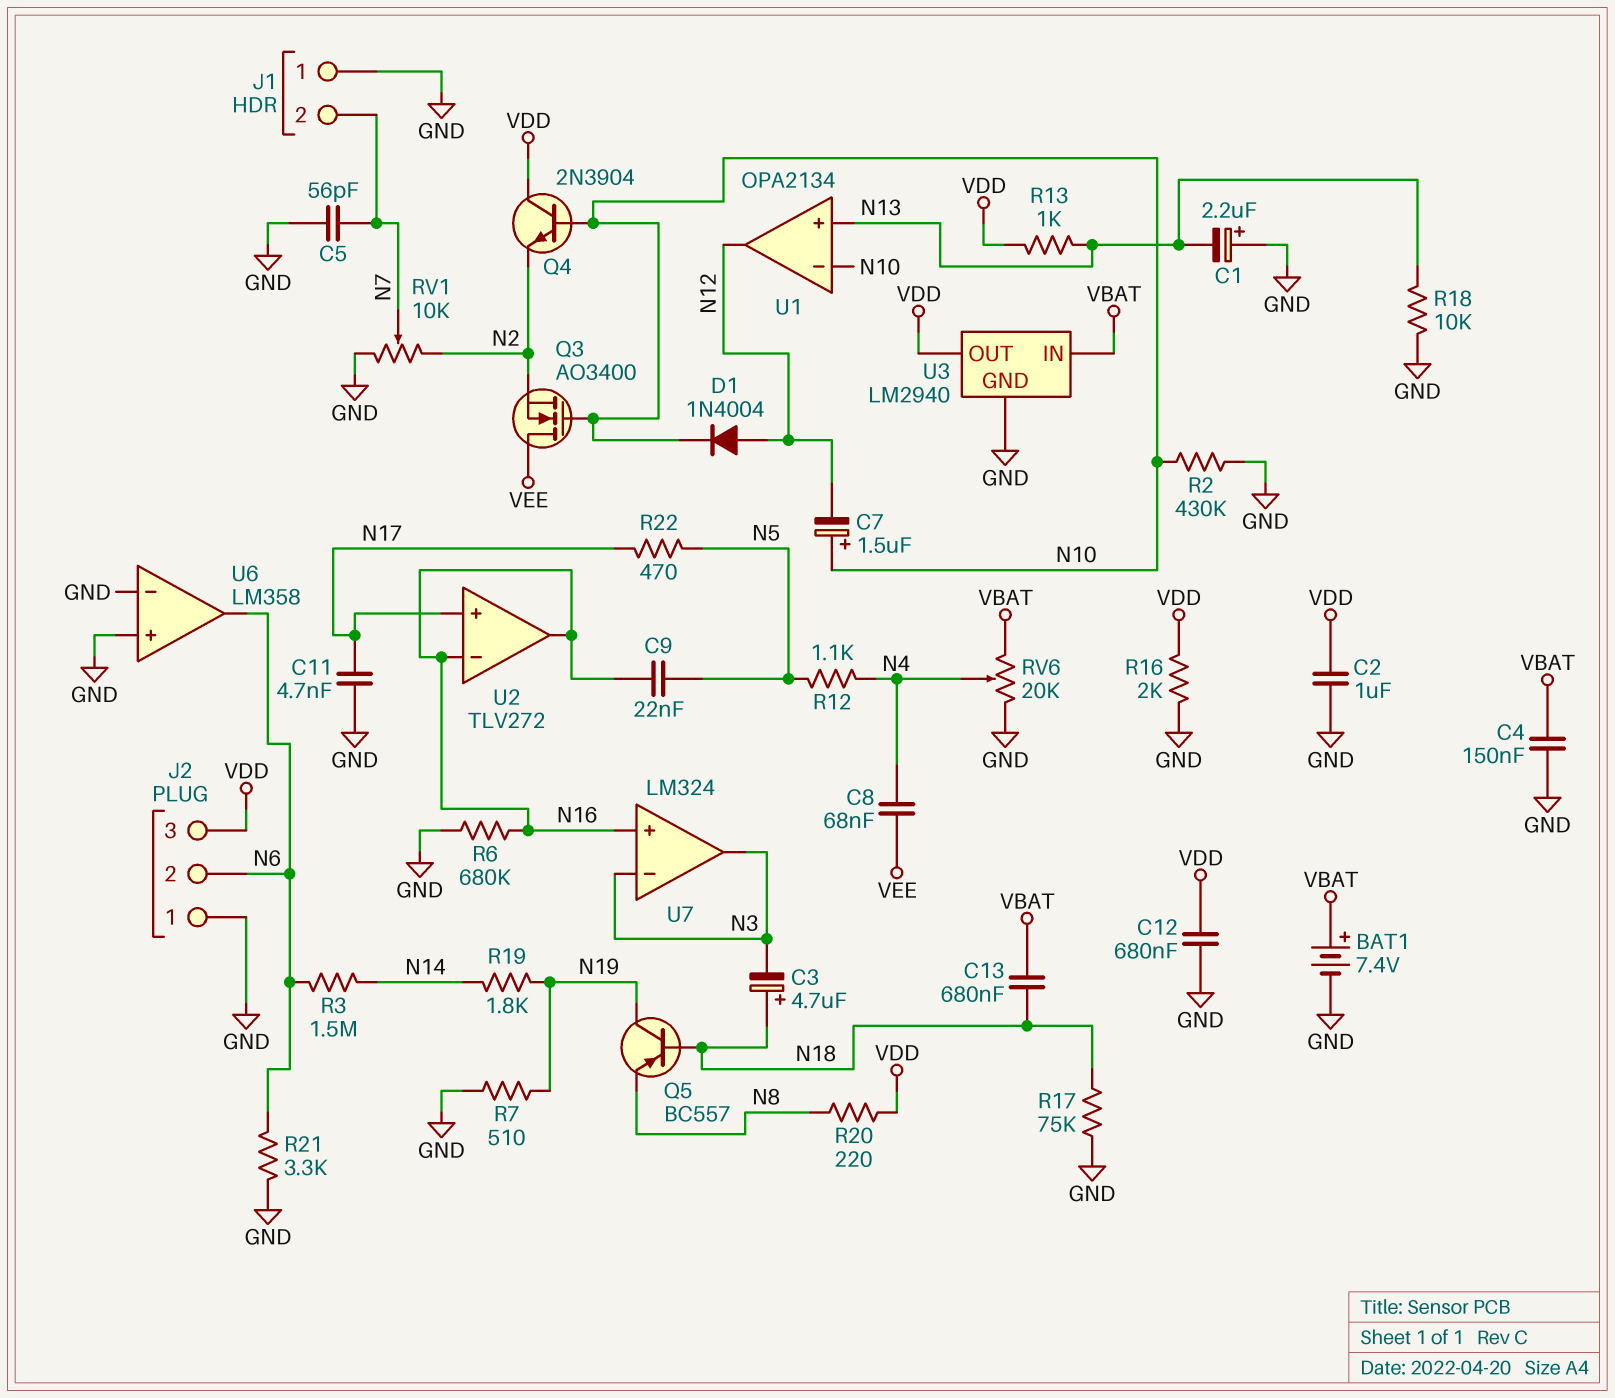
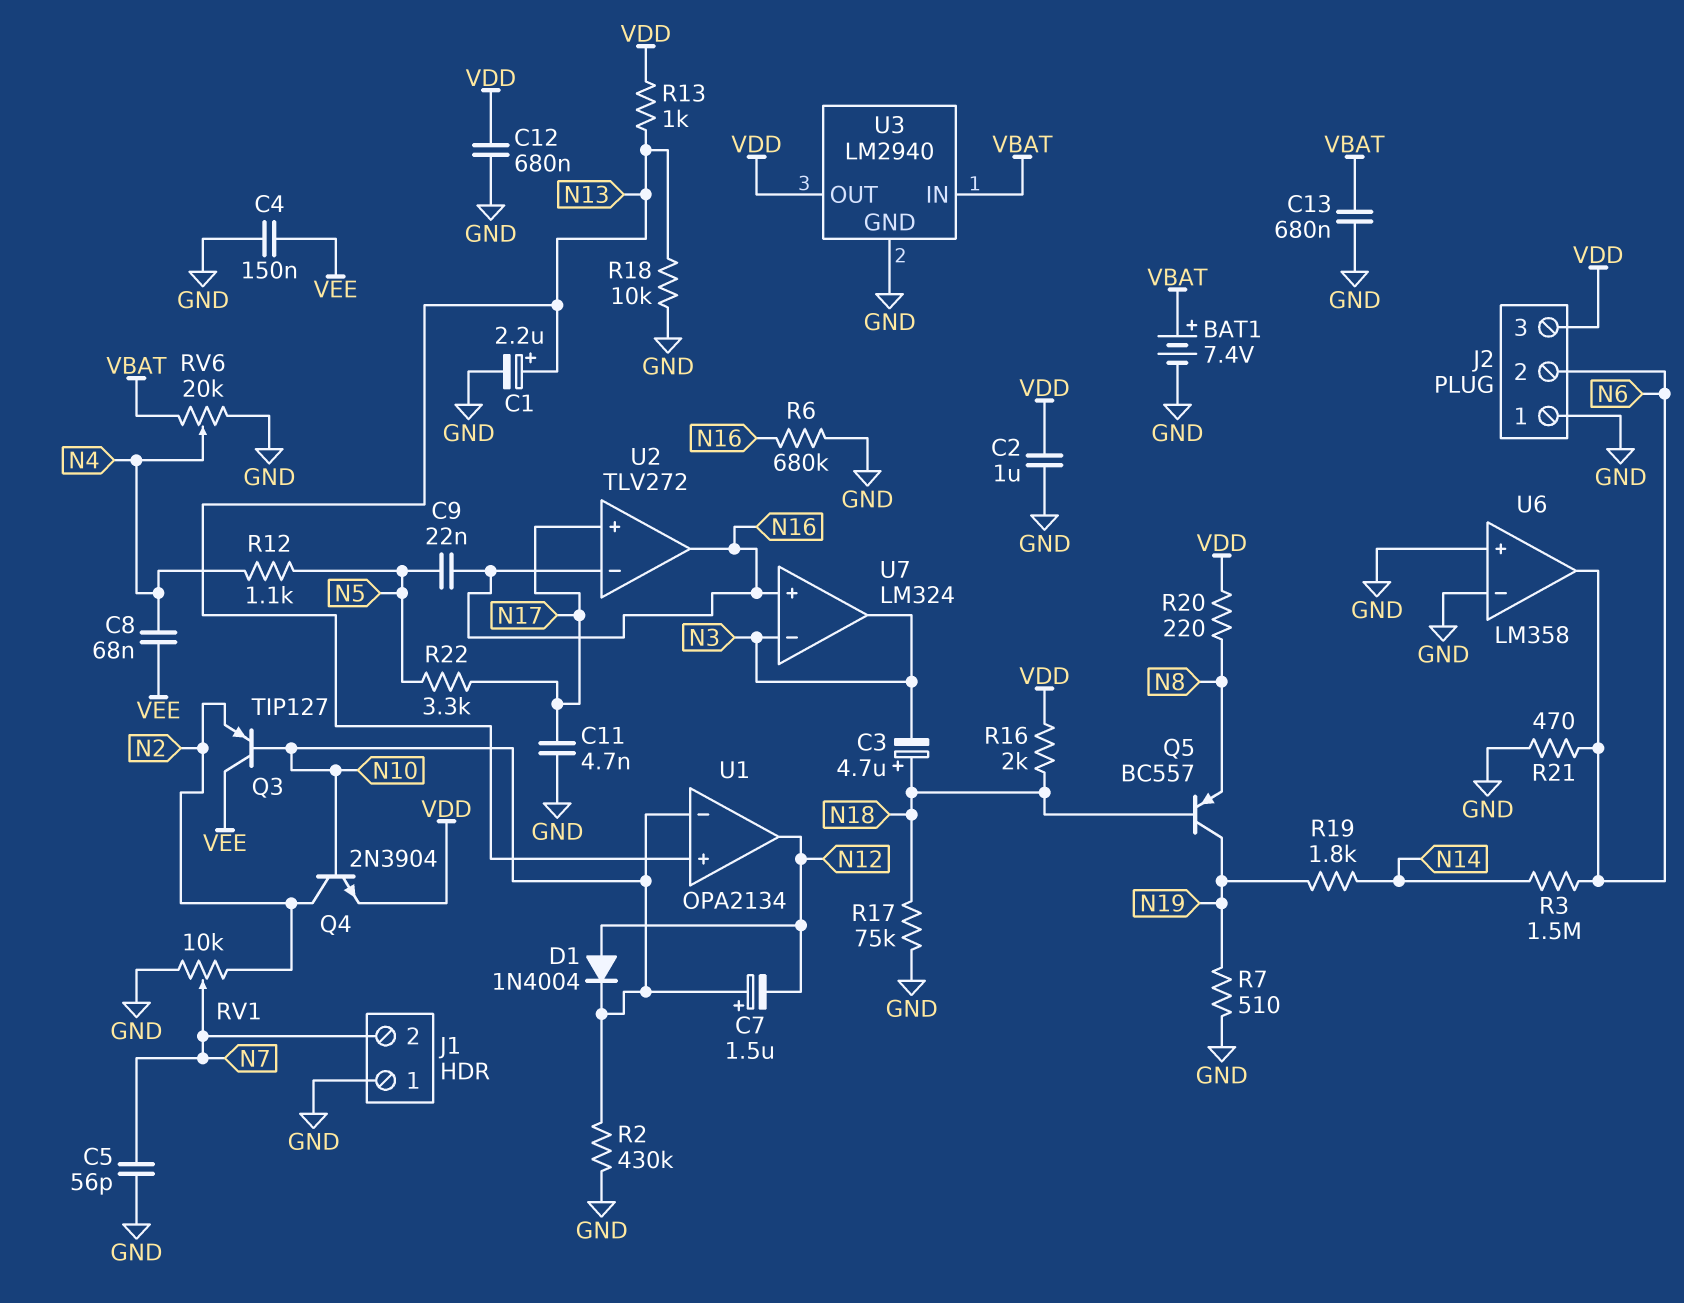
C1: 2.2uF (plus GND, minus N13) -> 2.2uF (plus N13, minus GND)
C4: 150nF (GND, VBAT) -> 150nF (GND, VEE)
C13: 680nF (N18, VBAT) -> 680nF (GND, VBAT)
Q3: NMOS AO3400 (G N10, D VEE, S N2) -> PNP TIP127 (B N10, C VEE, E N2)
Q4: NPN 2N3904 (B N10, C VDD, E N2) -> NPN 2N3904 (B N10, C N2, E VDD)
R16: 2k (GND, VDD) -> 2k (N18, VDD)
R21: 3.3k (GND, N6) -> 470 (GND, N6)
R22: 470 (N5, N17) -> 3.3k (N5, N17)

